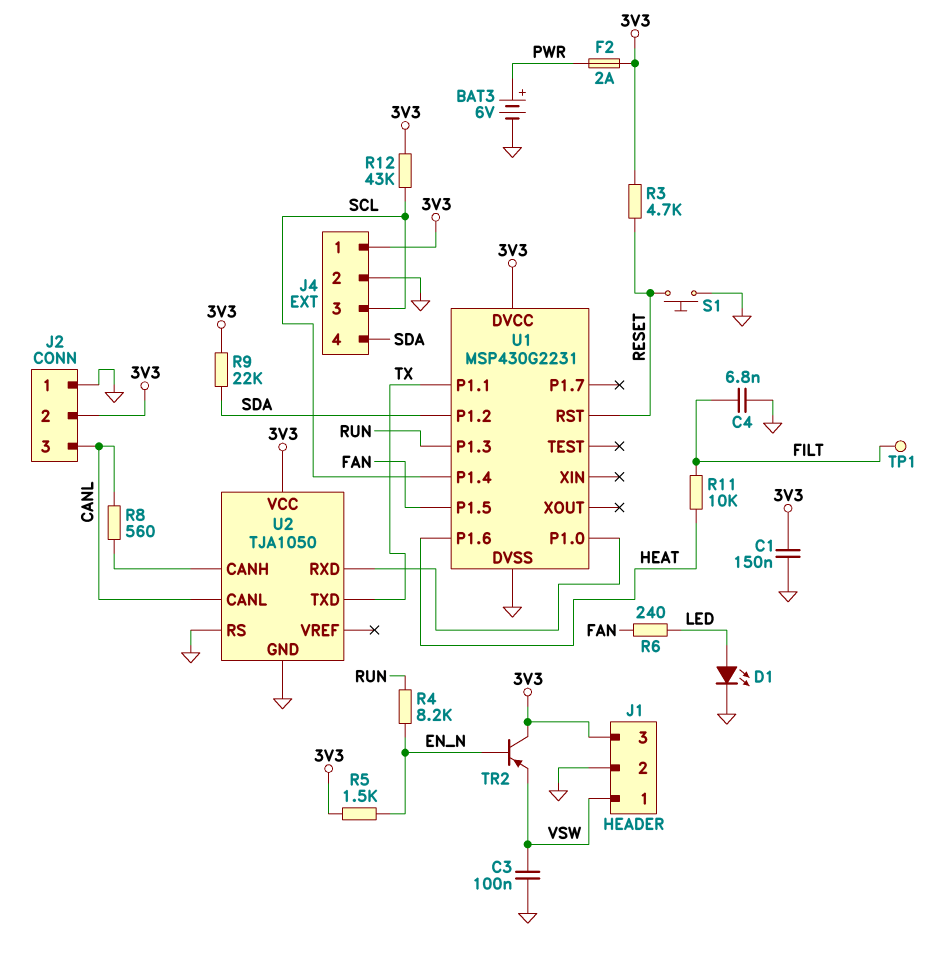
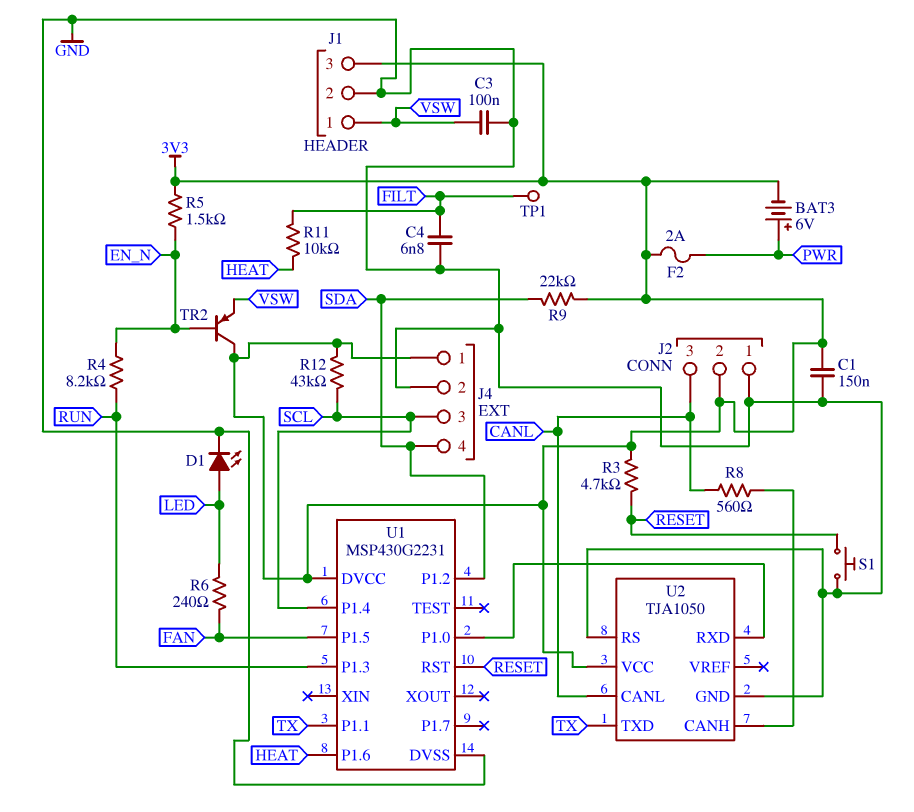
BAT3: 6V (plus PWR, minus GND) -> 6V (plus PWR, minus 3V3)

